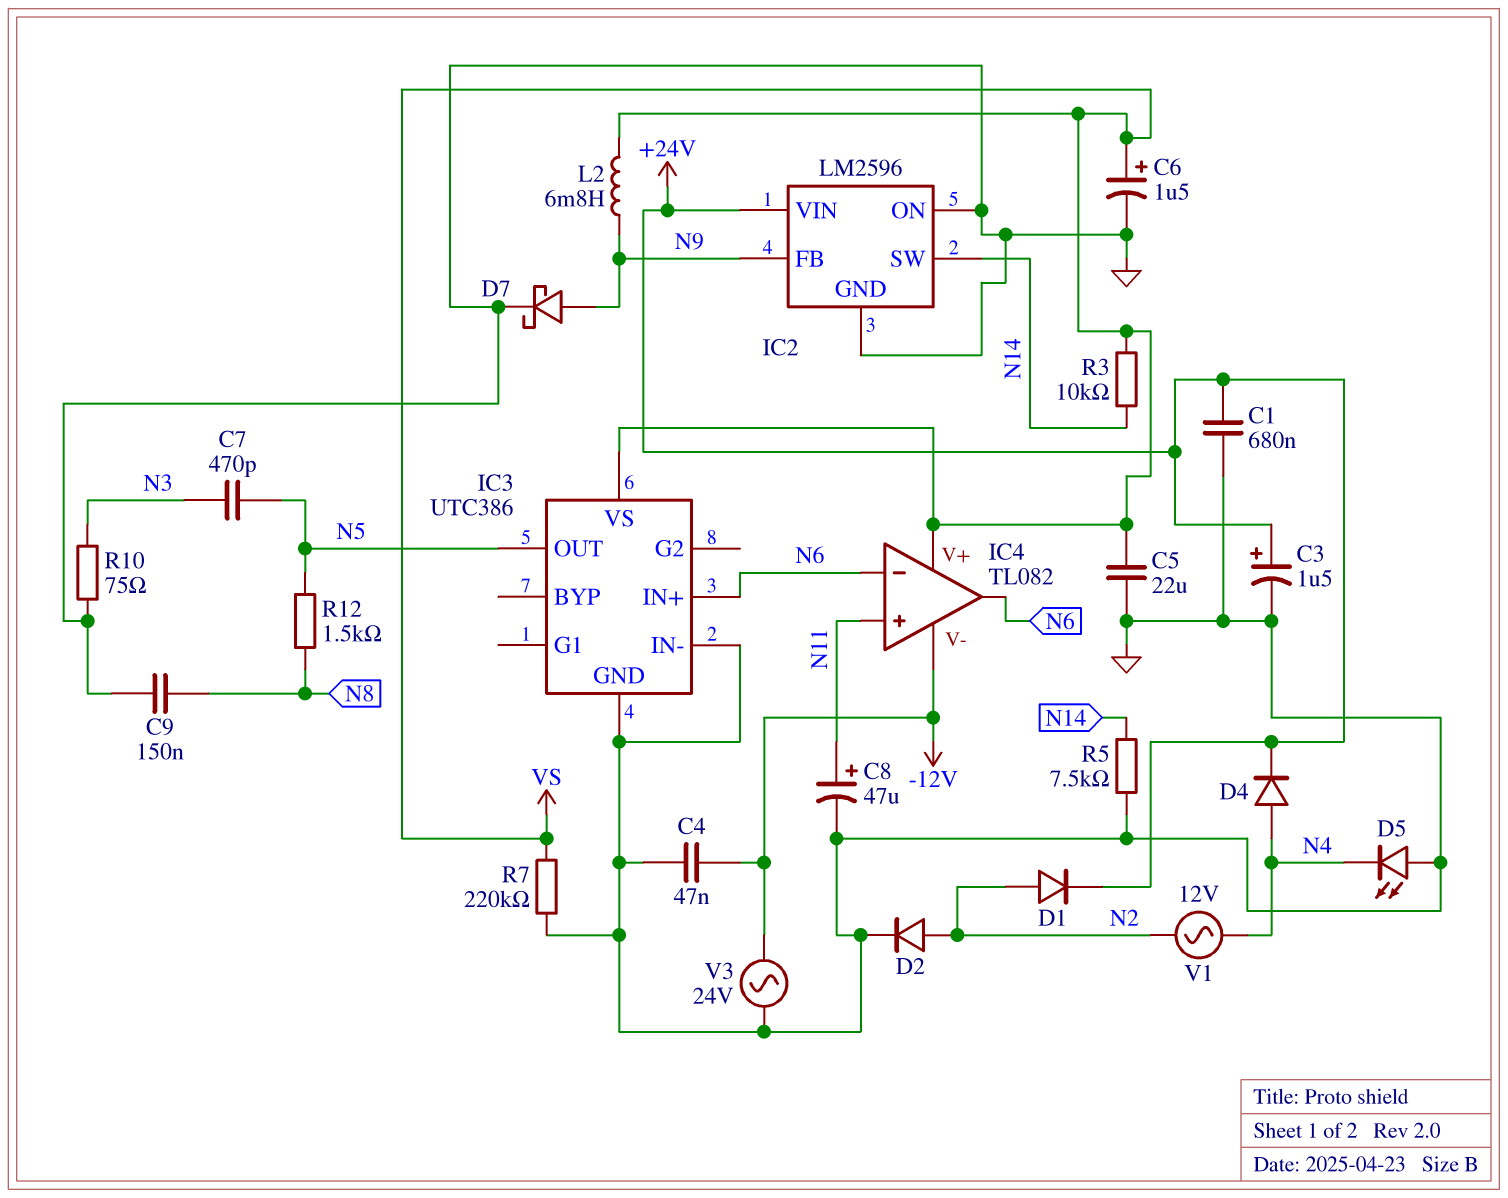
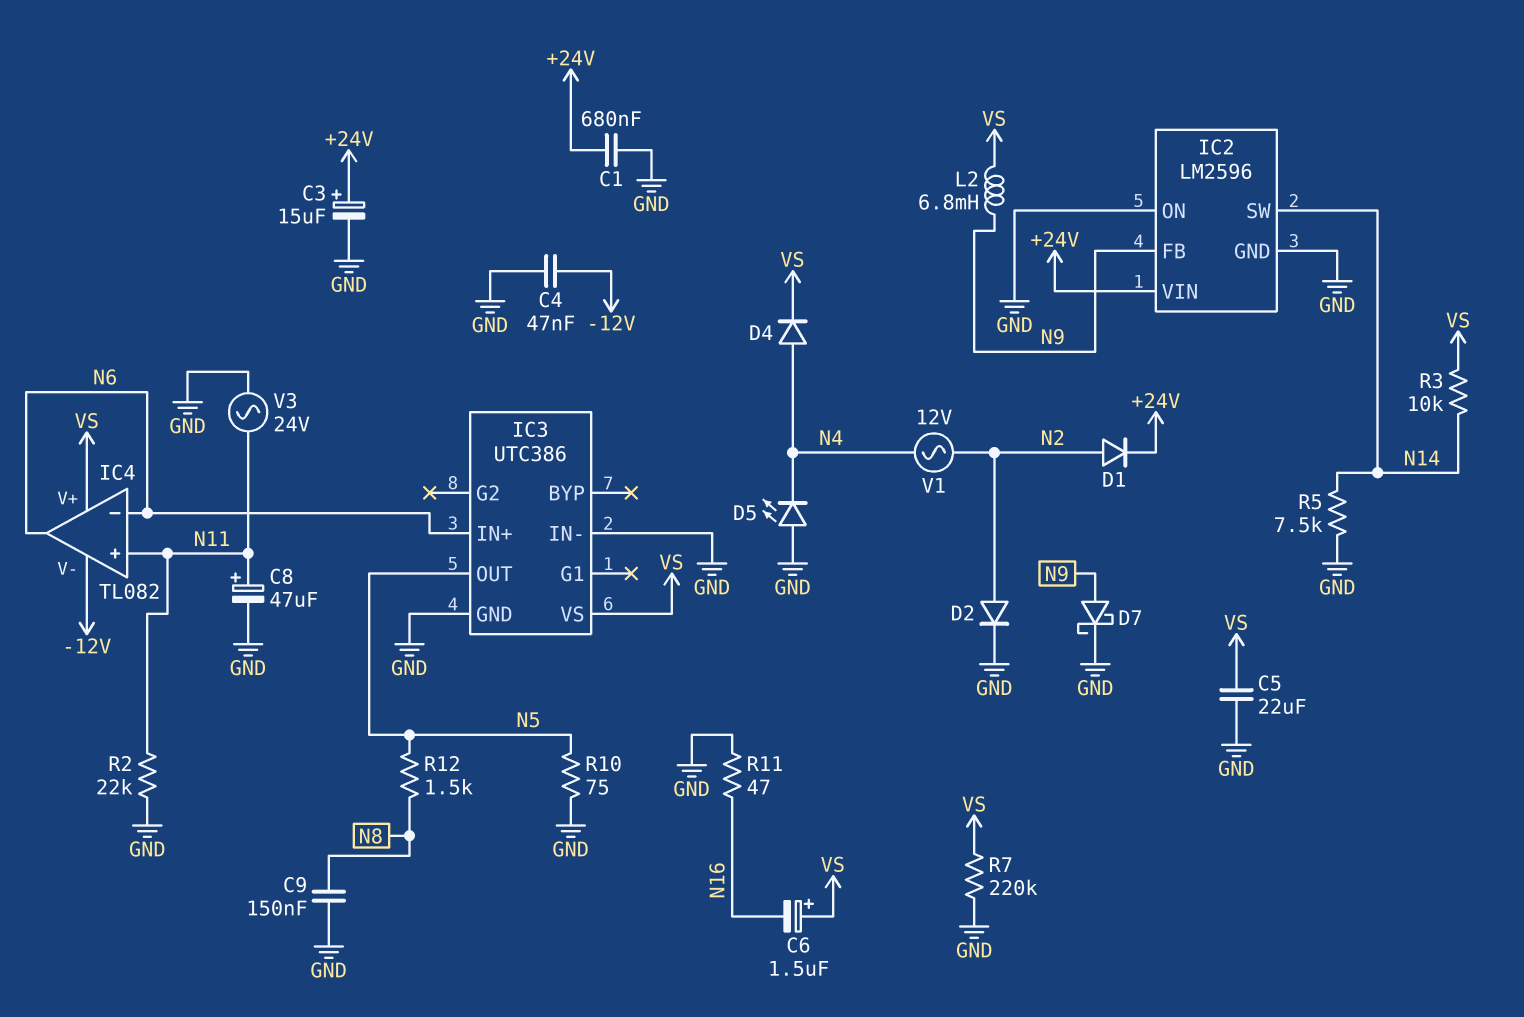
C3: 1.5uF (plus +24V, minus GND) -> 15uF (plus +24V, minus GND)
C6: 1.5uF (plus VS, minus GND) -> 1.5uF (plus VS, minus N16)
C7: 470pF (N3, N5) -> none
D4: diode (A N4, K +24V) -> diode (A N4, K VS)
R2: none -> 22k (GND, N11)
R10: 75 (GND, N3) -> 75 (GND, N5)
R11: none -> 47 (GND, N16)
V3: AC 24V (-12V, GND) -> AC 24V (GND, N11)

